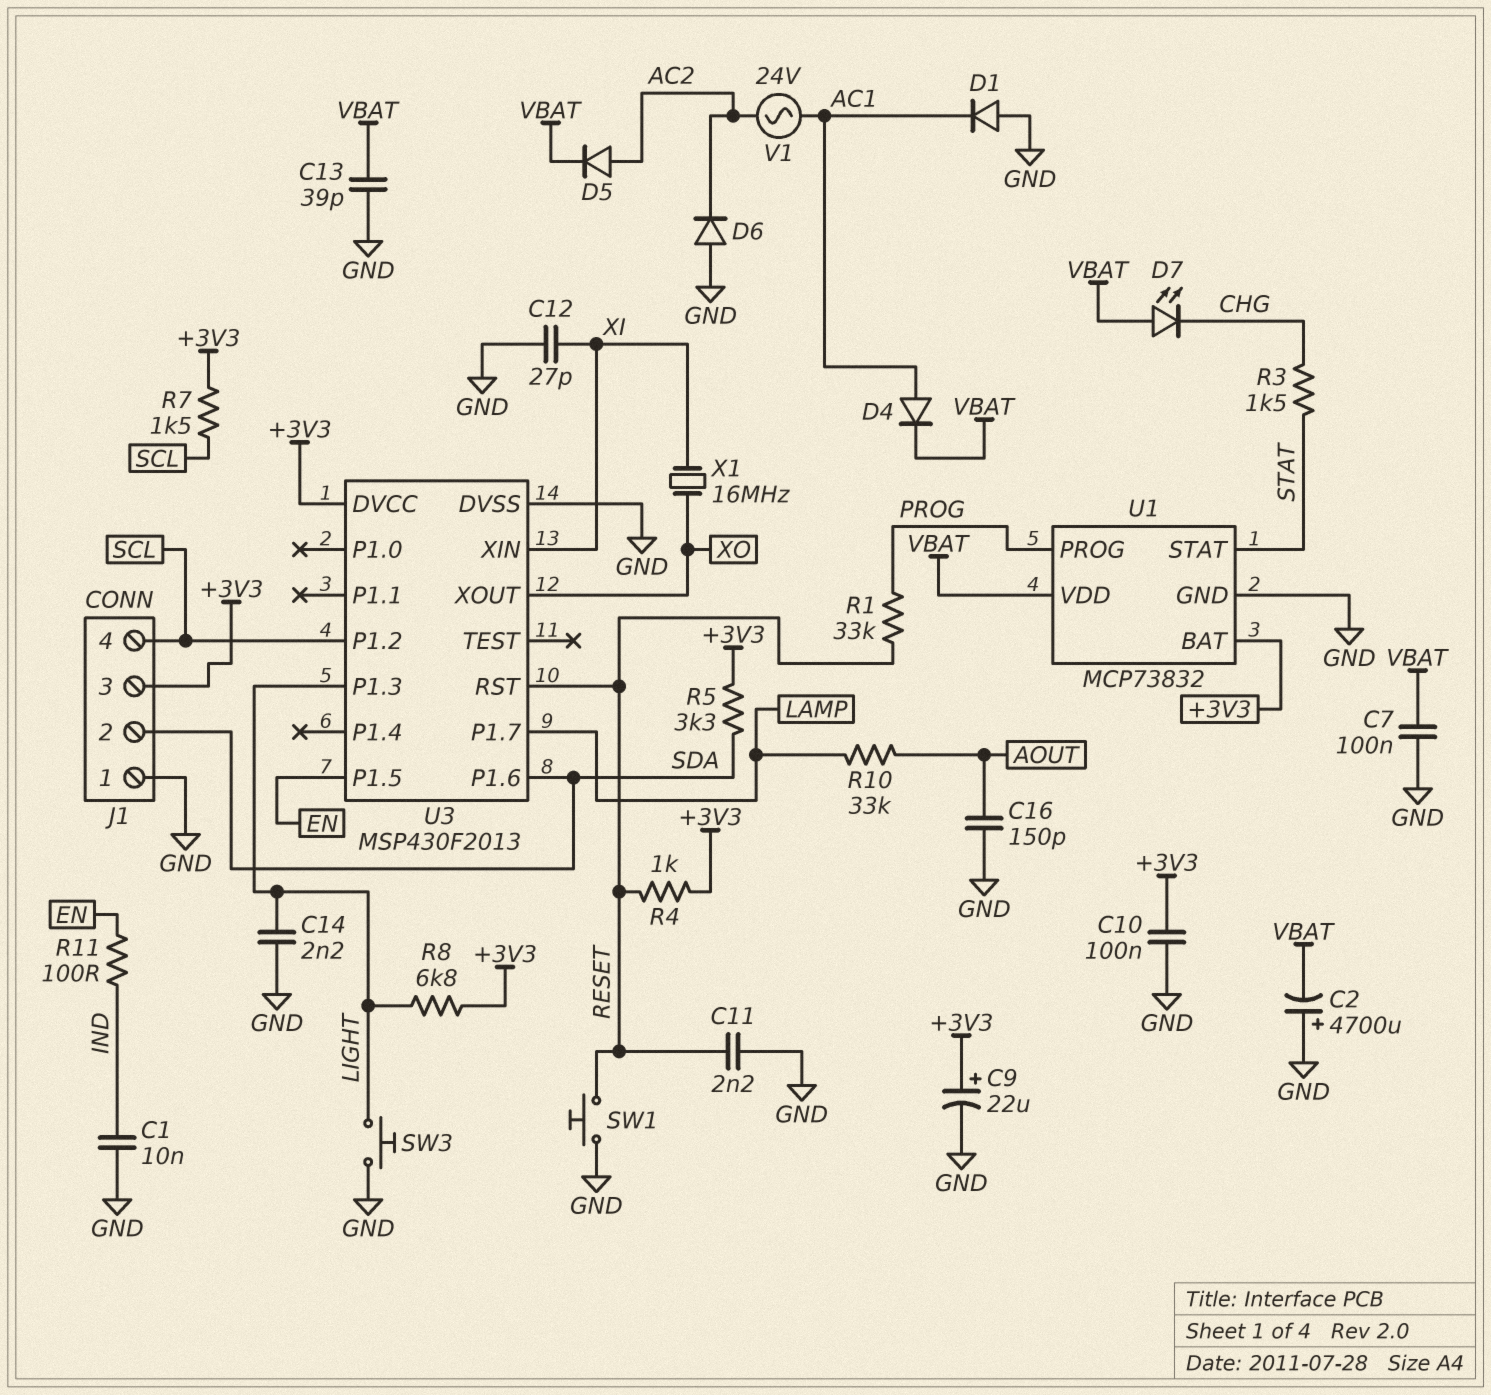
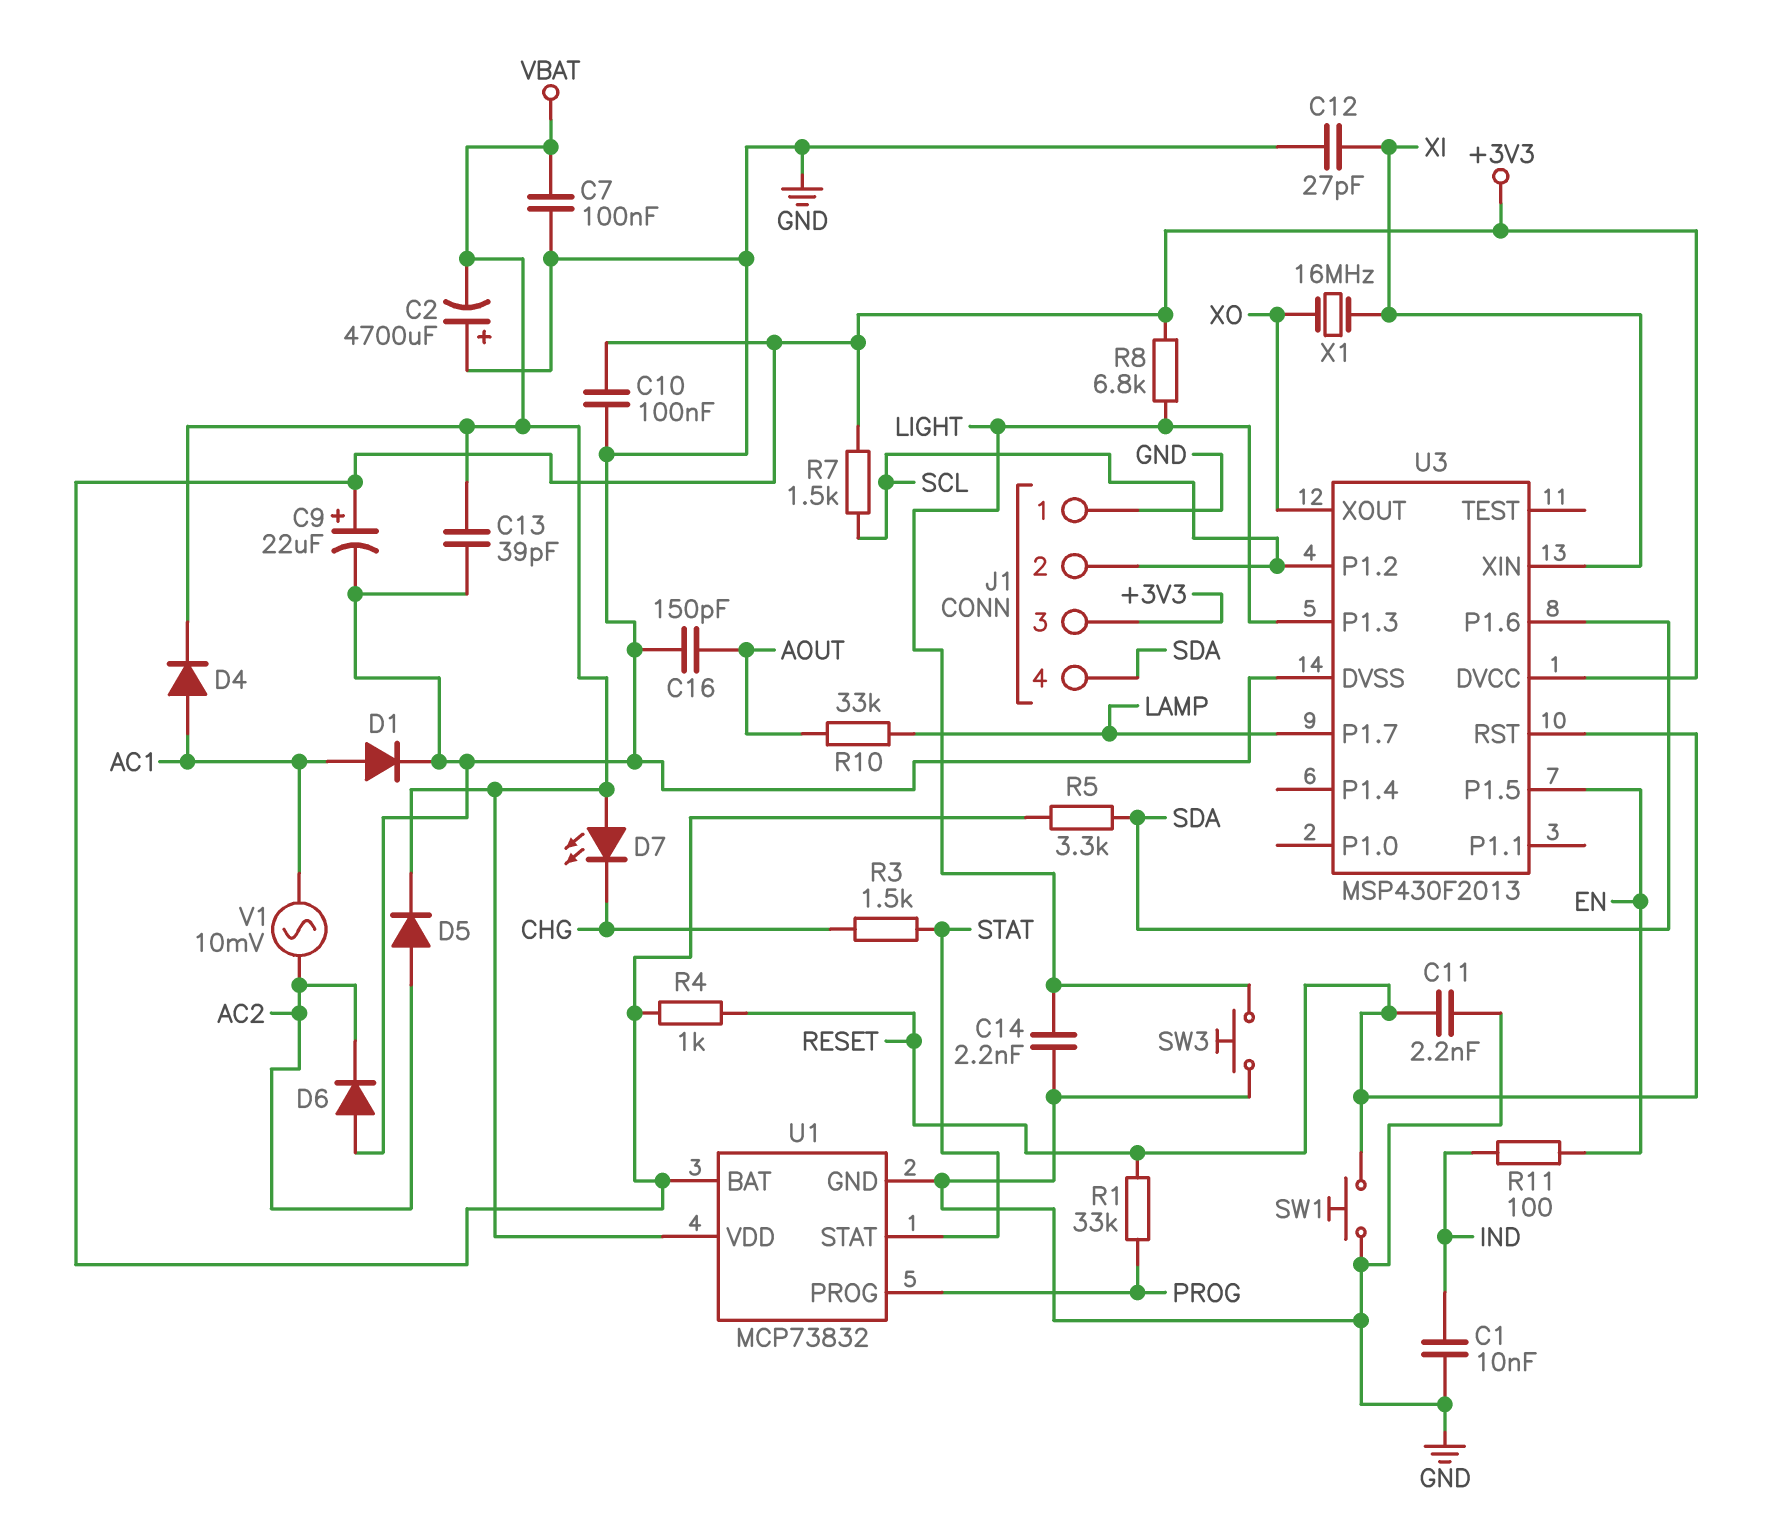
D1: diode (A GND, K AC1) -> diode (A AC1, K GND)
J1 pin 2: SDA -> SCL
J1 pin 4: SCL -> SDA
V1: AC 24V (AC1, AC2) -> AC 10mV (AC1, AC2)

